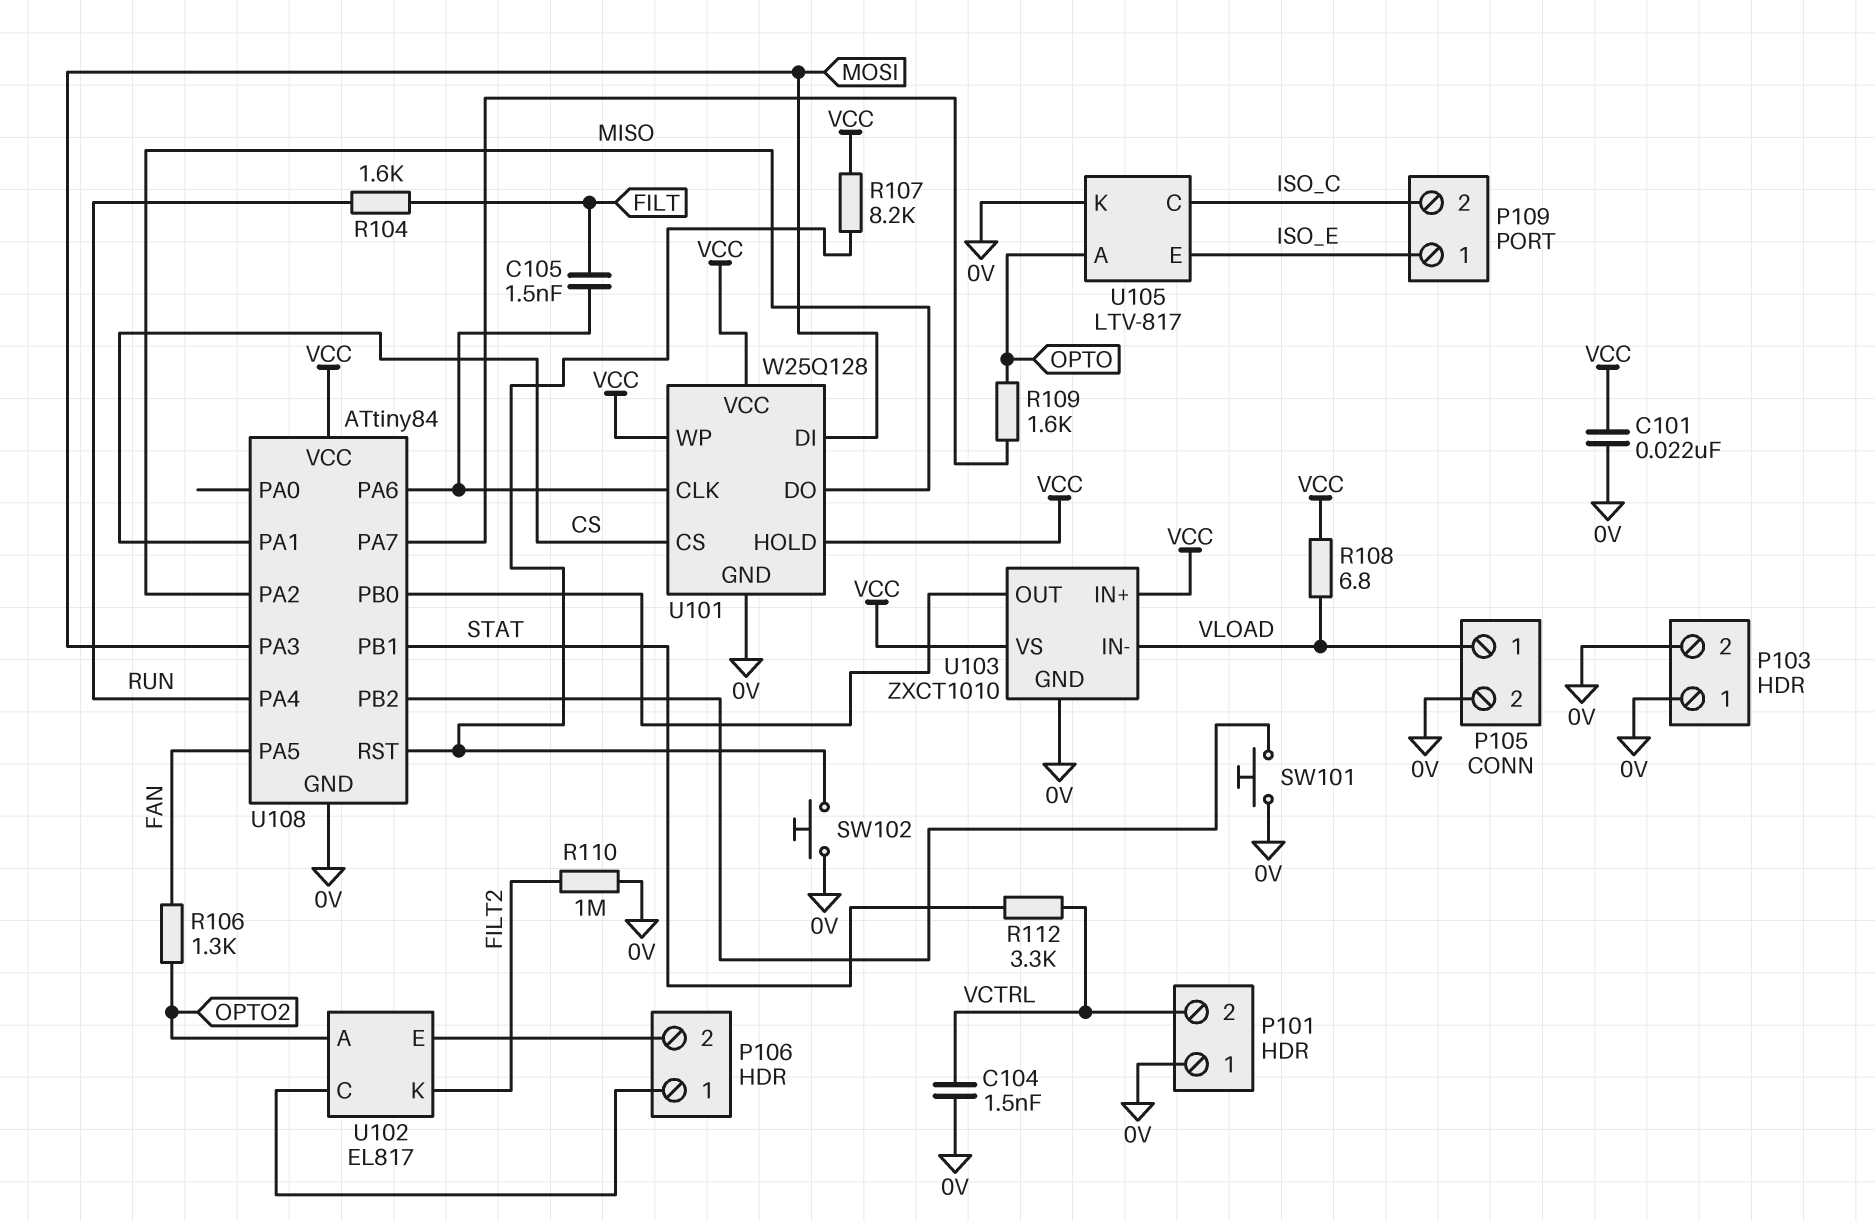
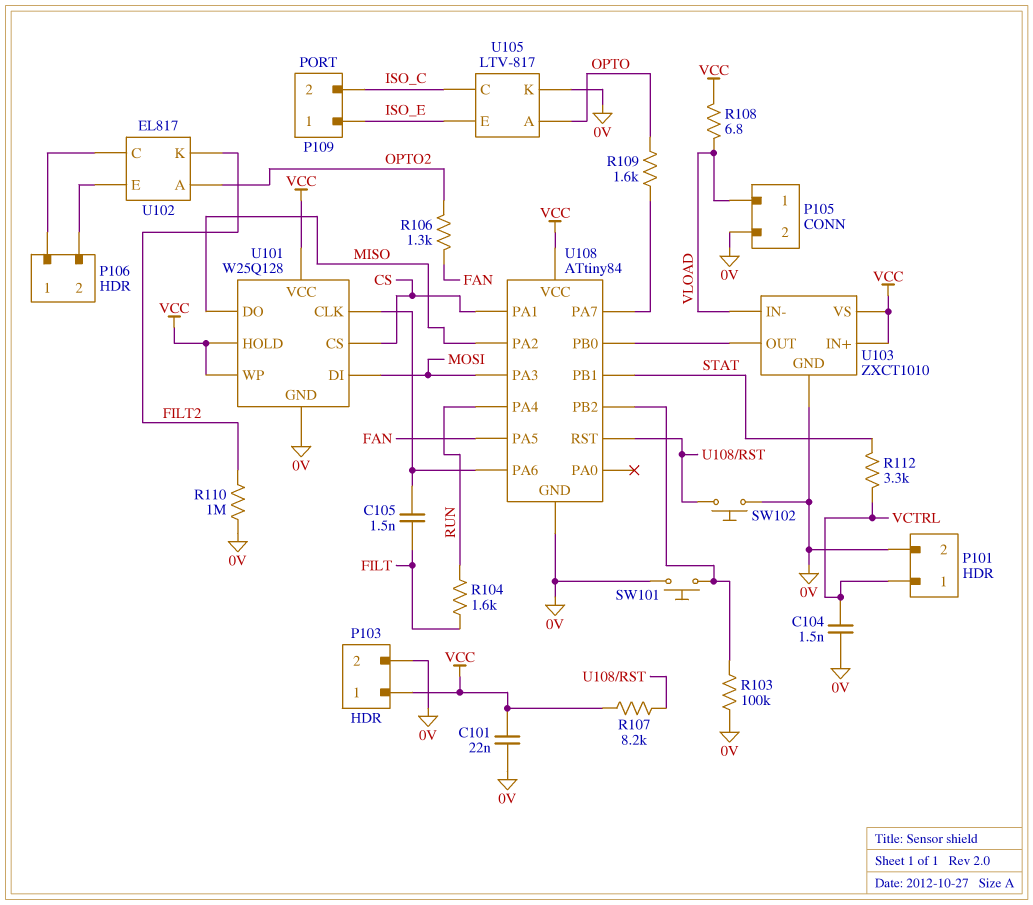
P101 pin 1: 0V -> VCTRL
P101 pin 2: VCTRL -> 0V
P103 pin 1: 0V -> VCC
R103: none -> 100k (0V, U108/PB2)

